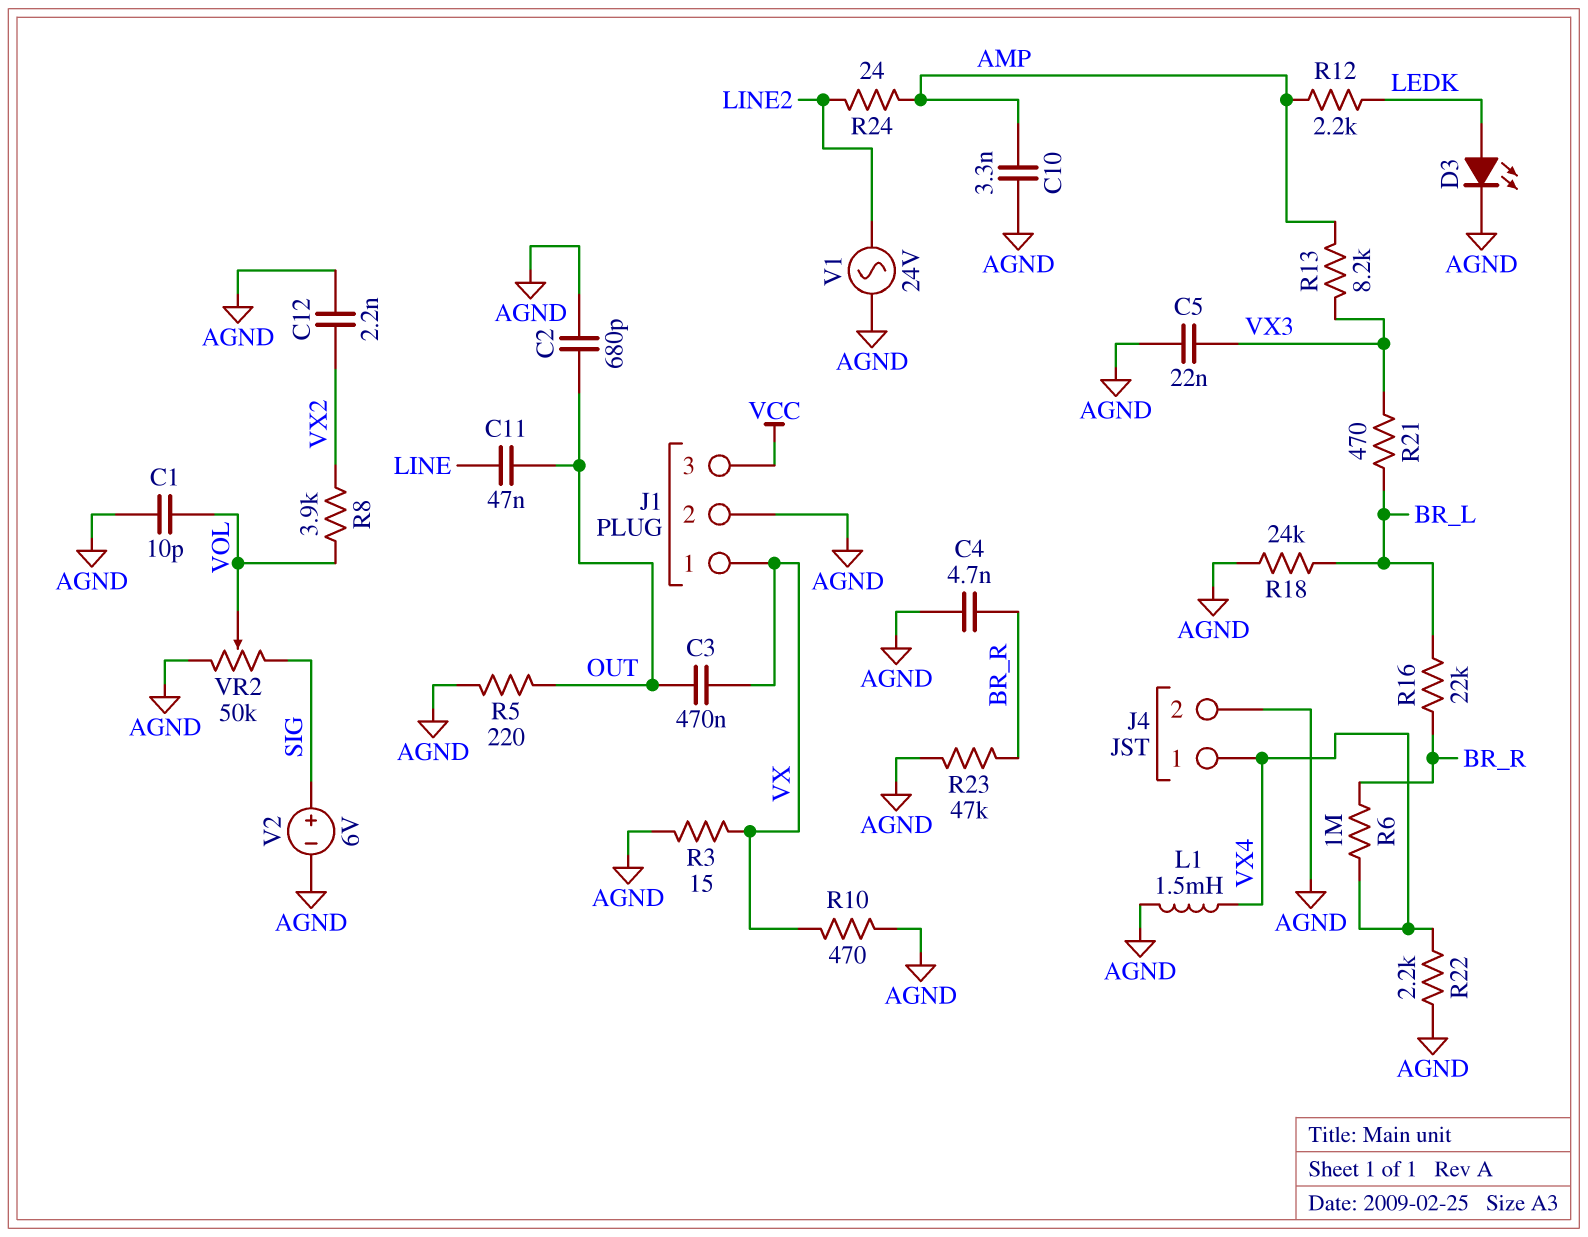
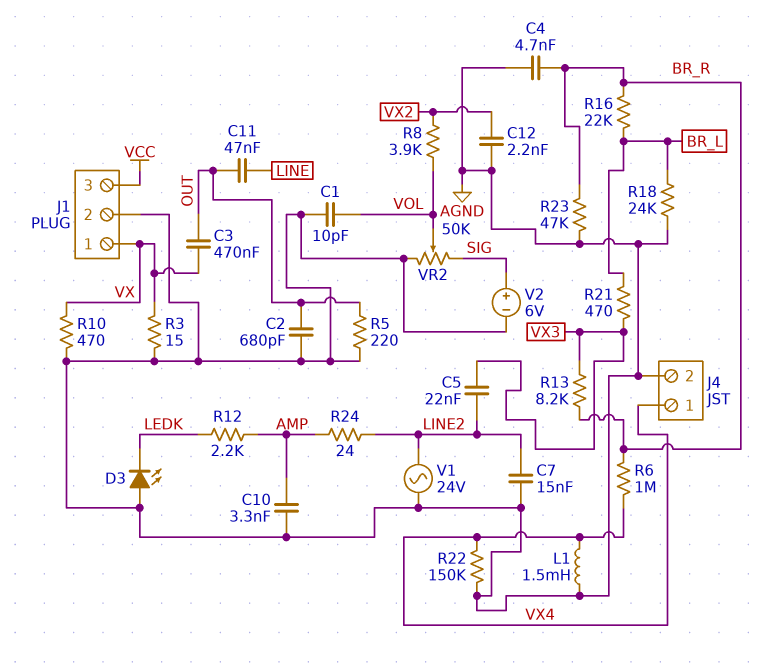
C5: 22nF (AGND, VX3) -> 22nF (LINE2, VX3)
C7: none -> 15nF (AGND, LINE2)
D3: LED (A LEDK, K AGND) -> LED (A AGND, K LEDK)
R13: 8.2k (AMP, VX3) -> 8.2k (BR_R, VX3)
R22: 2.2k (AGND, VX4) -> 150k (AGND, VX4)

